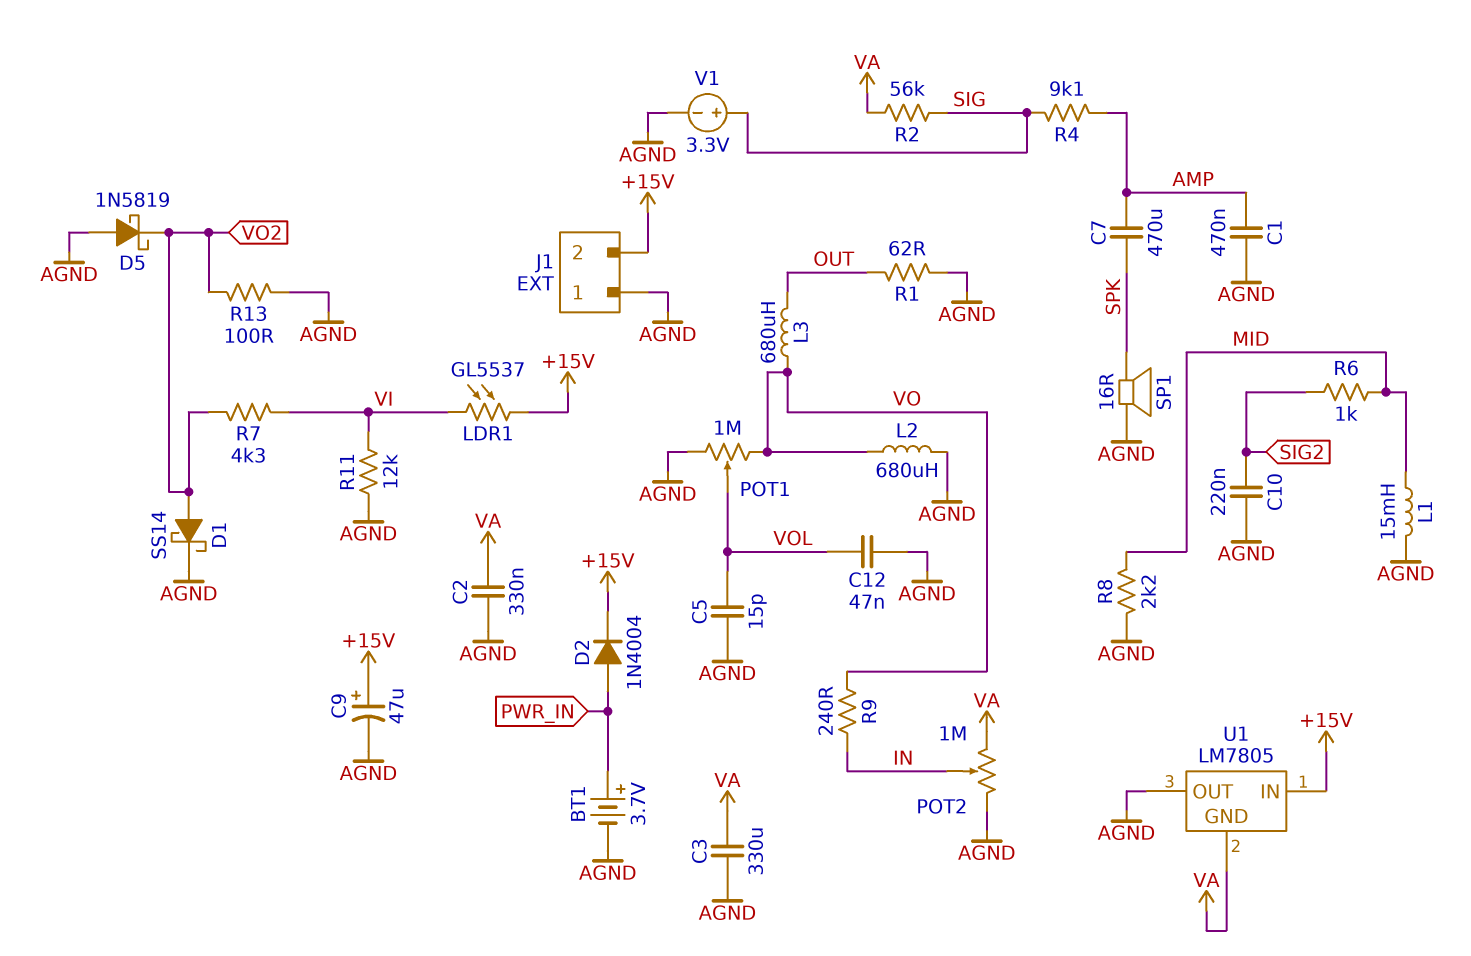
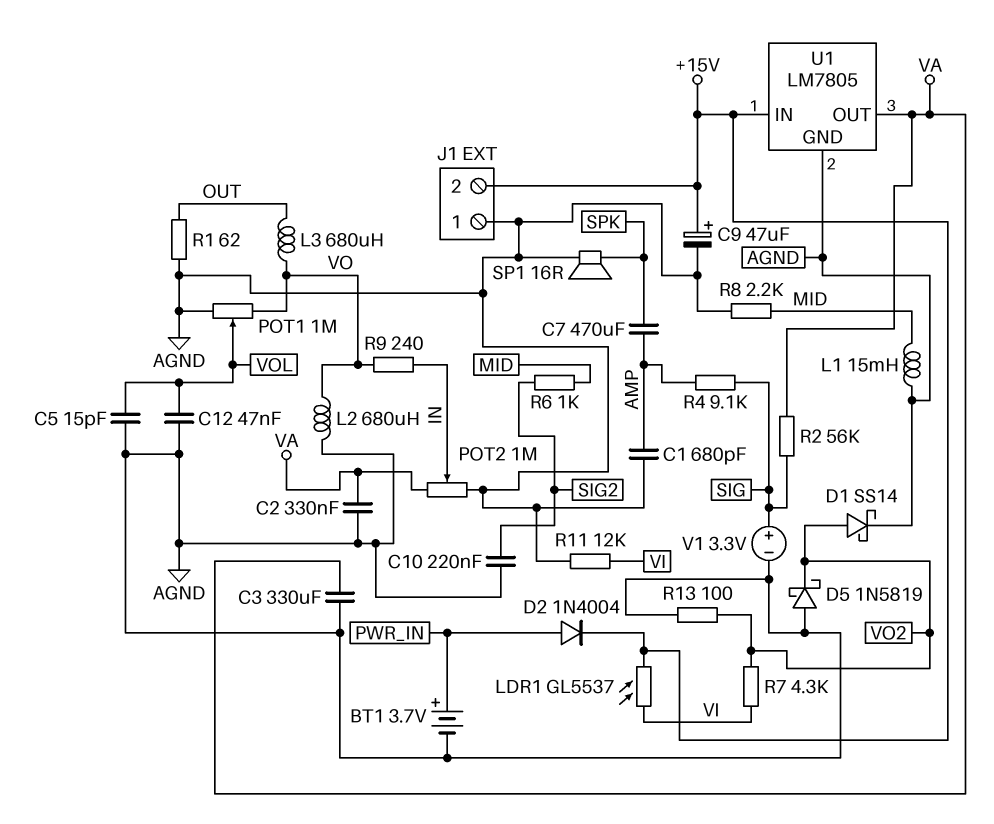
C1: 470nF (AGND, AMP) -> 680pF (AGND, AMP)
U1 pin GND: VA -> AGND
U1 pin OUT: AGND -> VA

